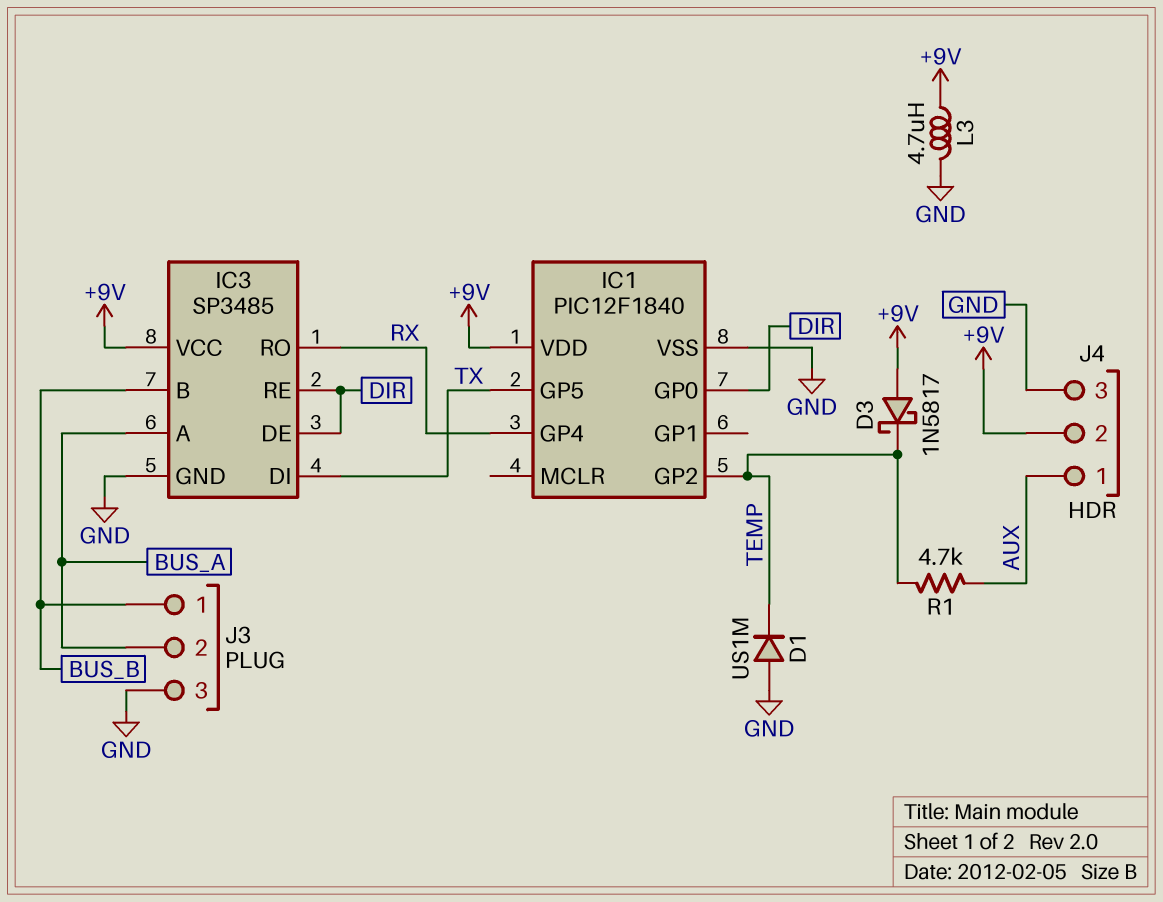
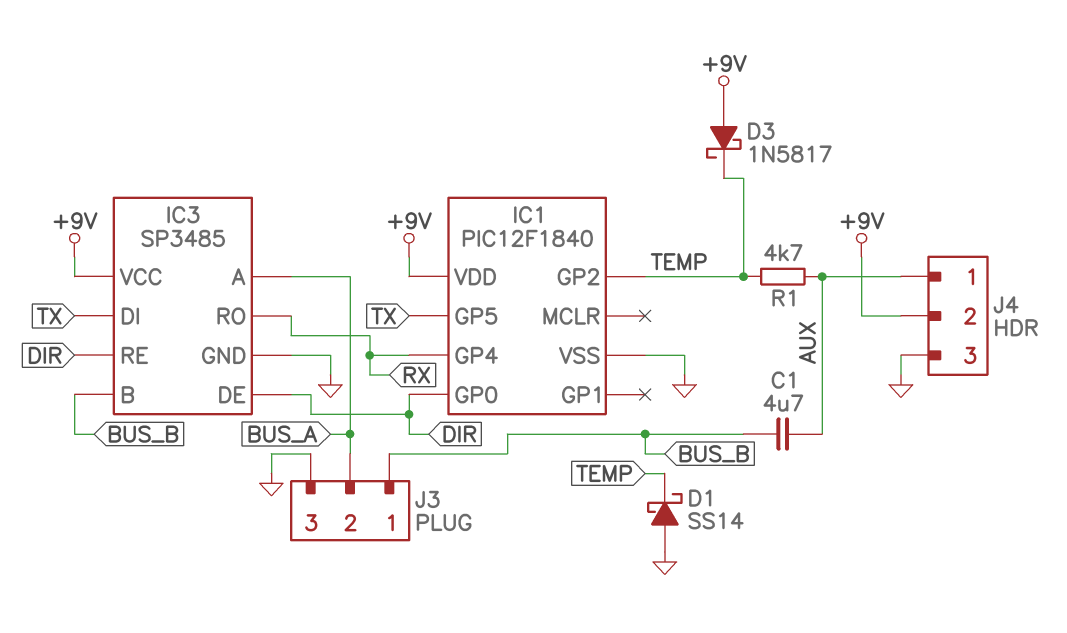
C1: none -> 4.7uF (AUX, BUS_B)
D1: diode US1M (A GND, K TEMP) -> schottky SS14 (A GND, K TEMP)
L3: 4.7uH (+9V, GND) -> none

